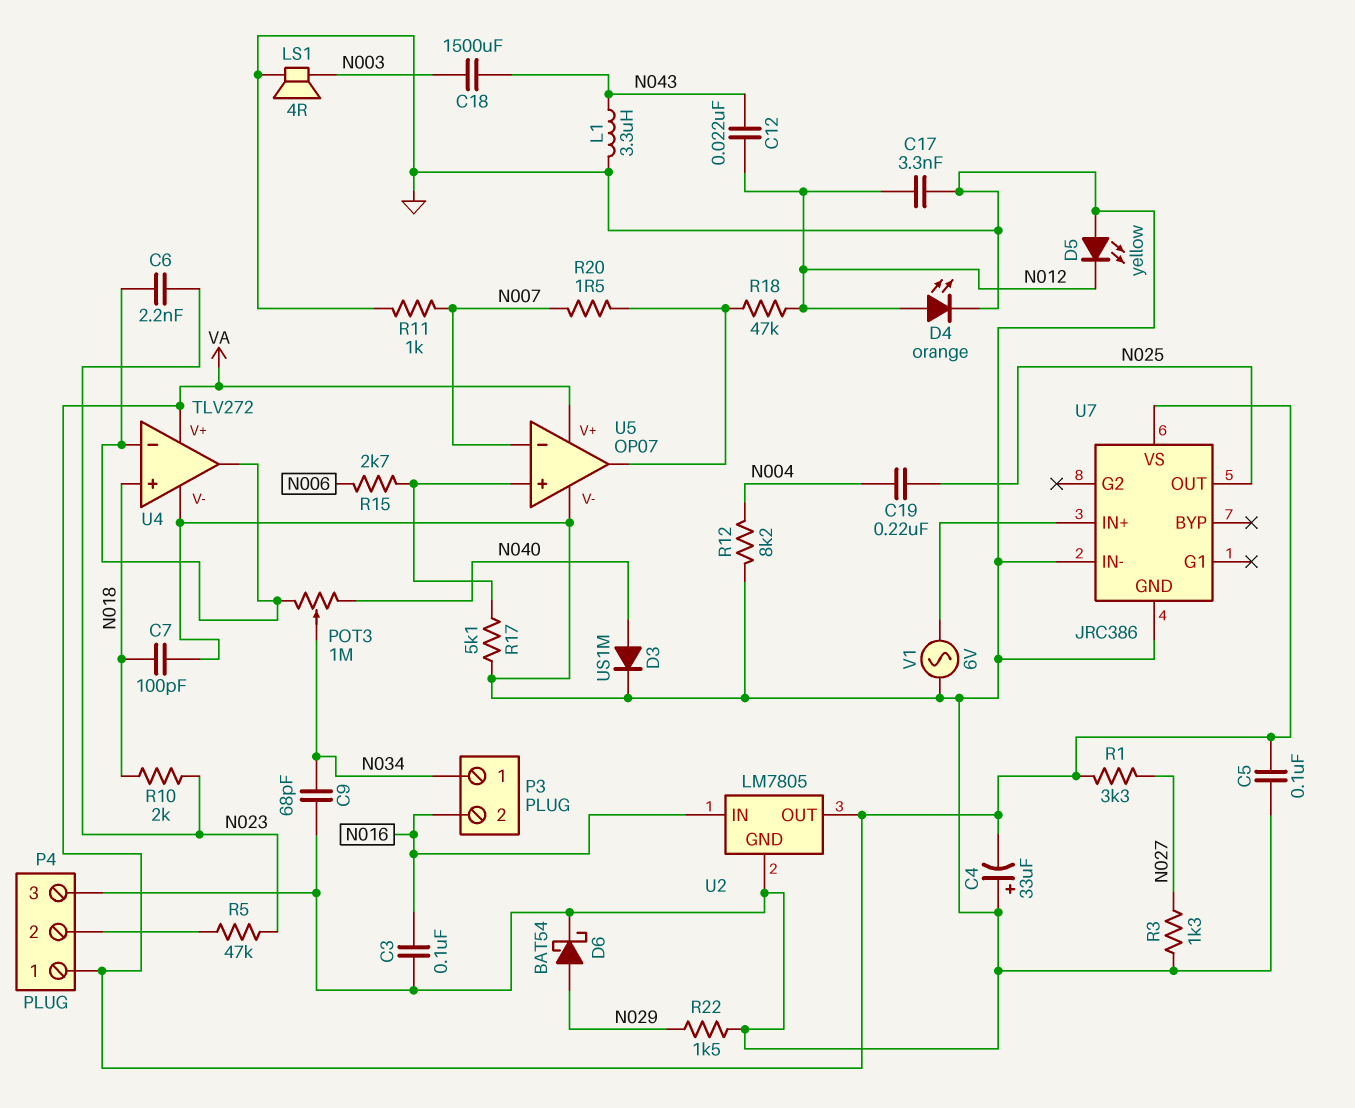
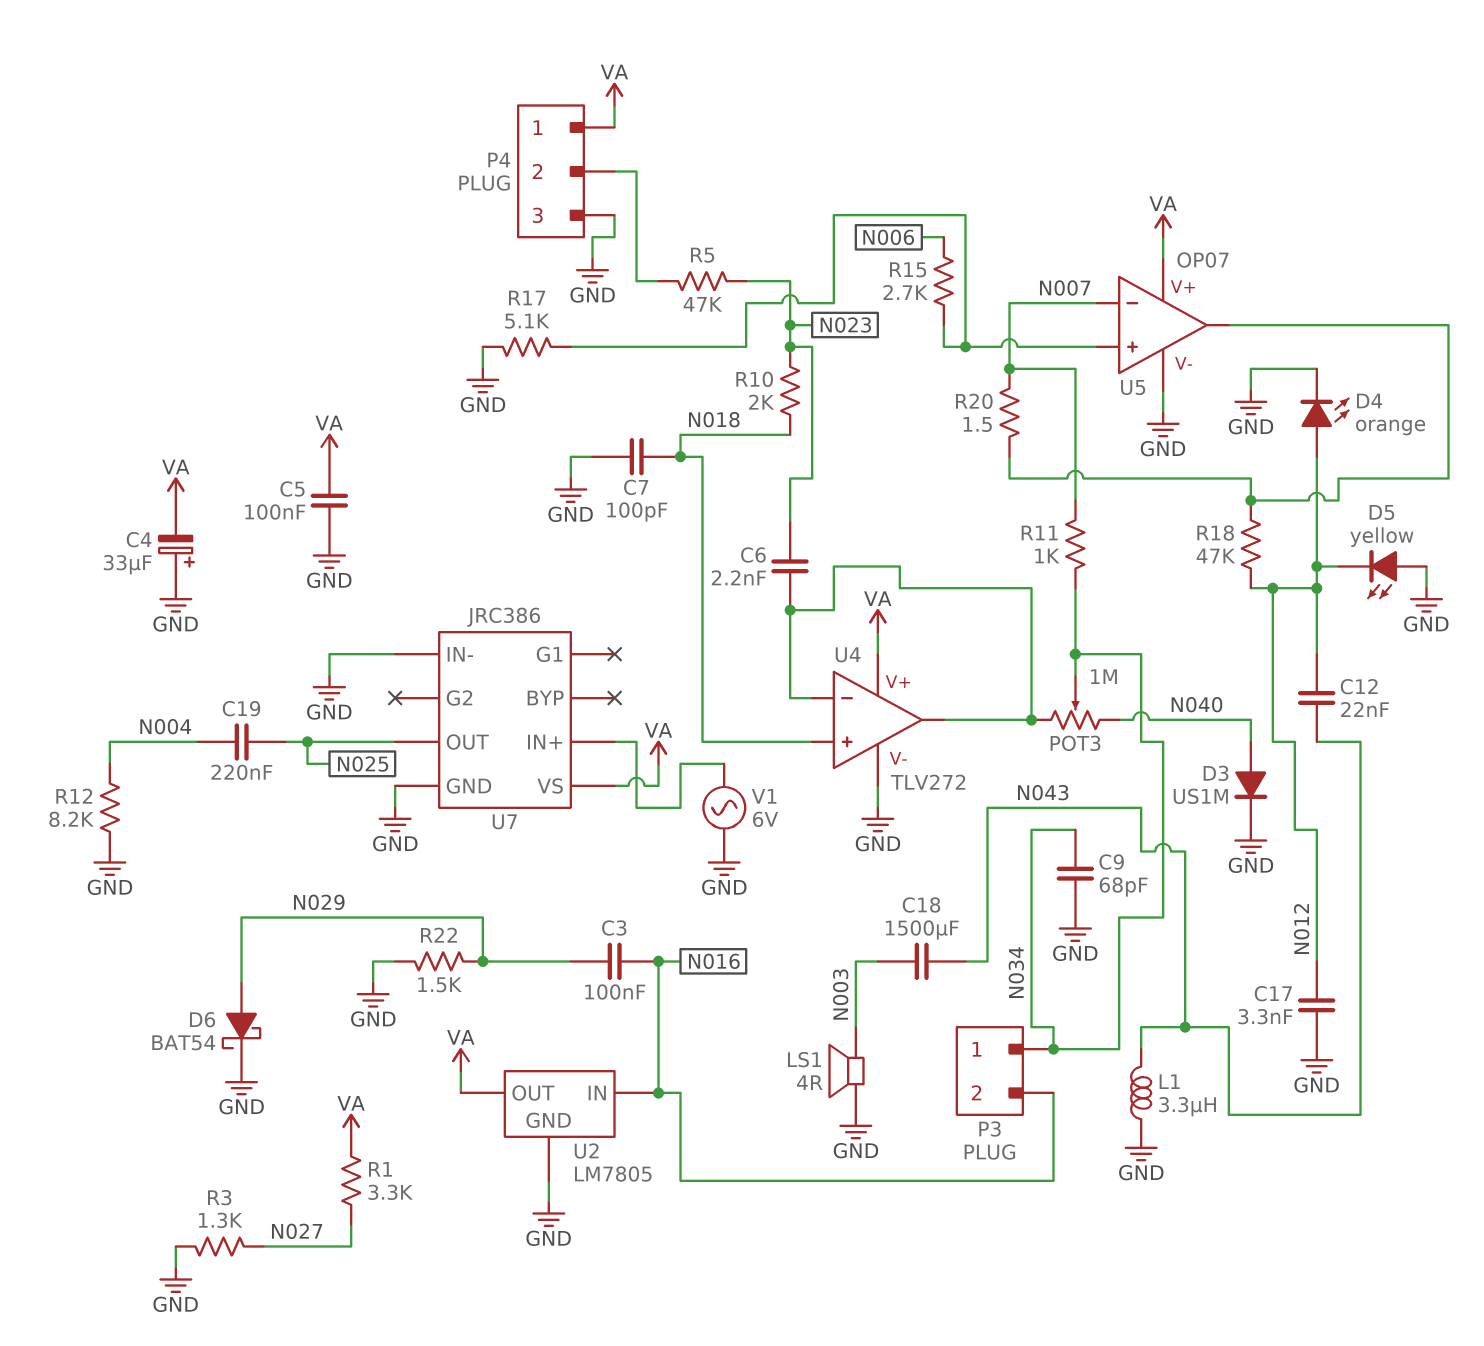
C3: 100nF (GND, N016) -> 100nF (N016, N029)
R11: 1k (GND, N007) -> 1k (N007, N034)

